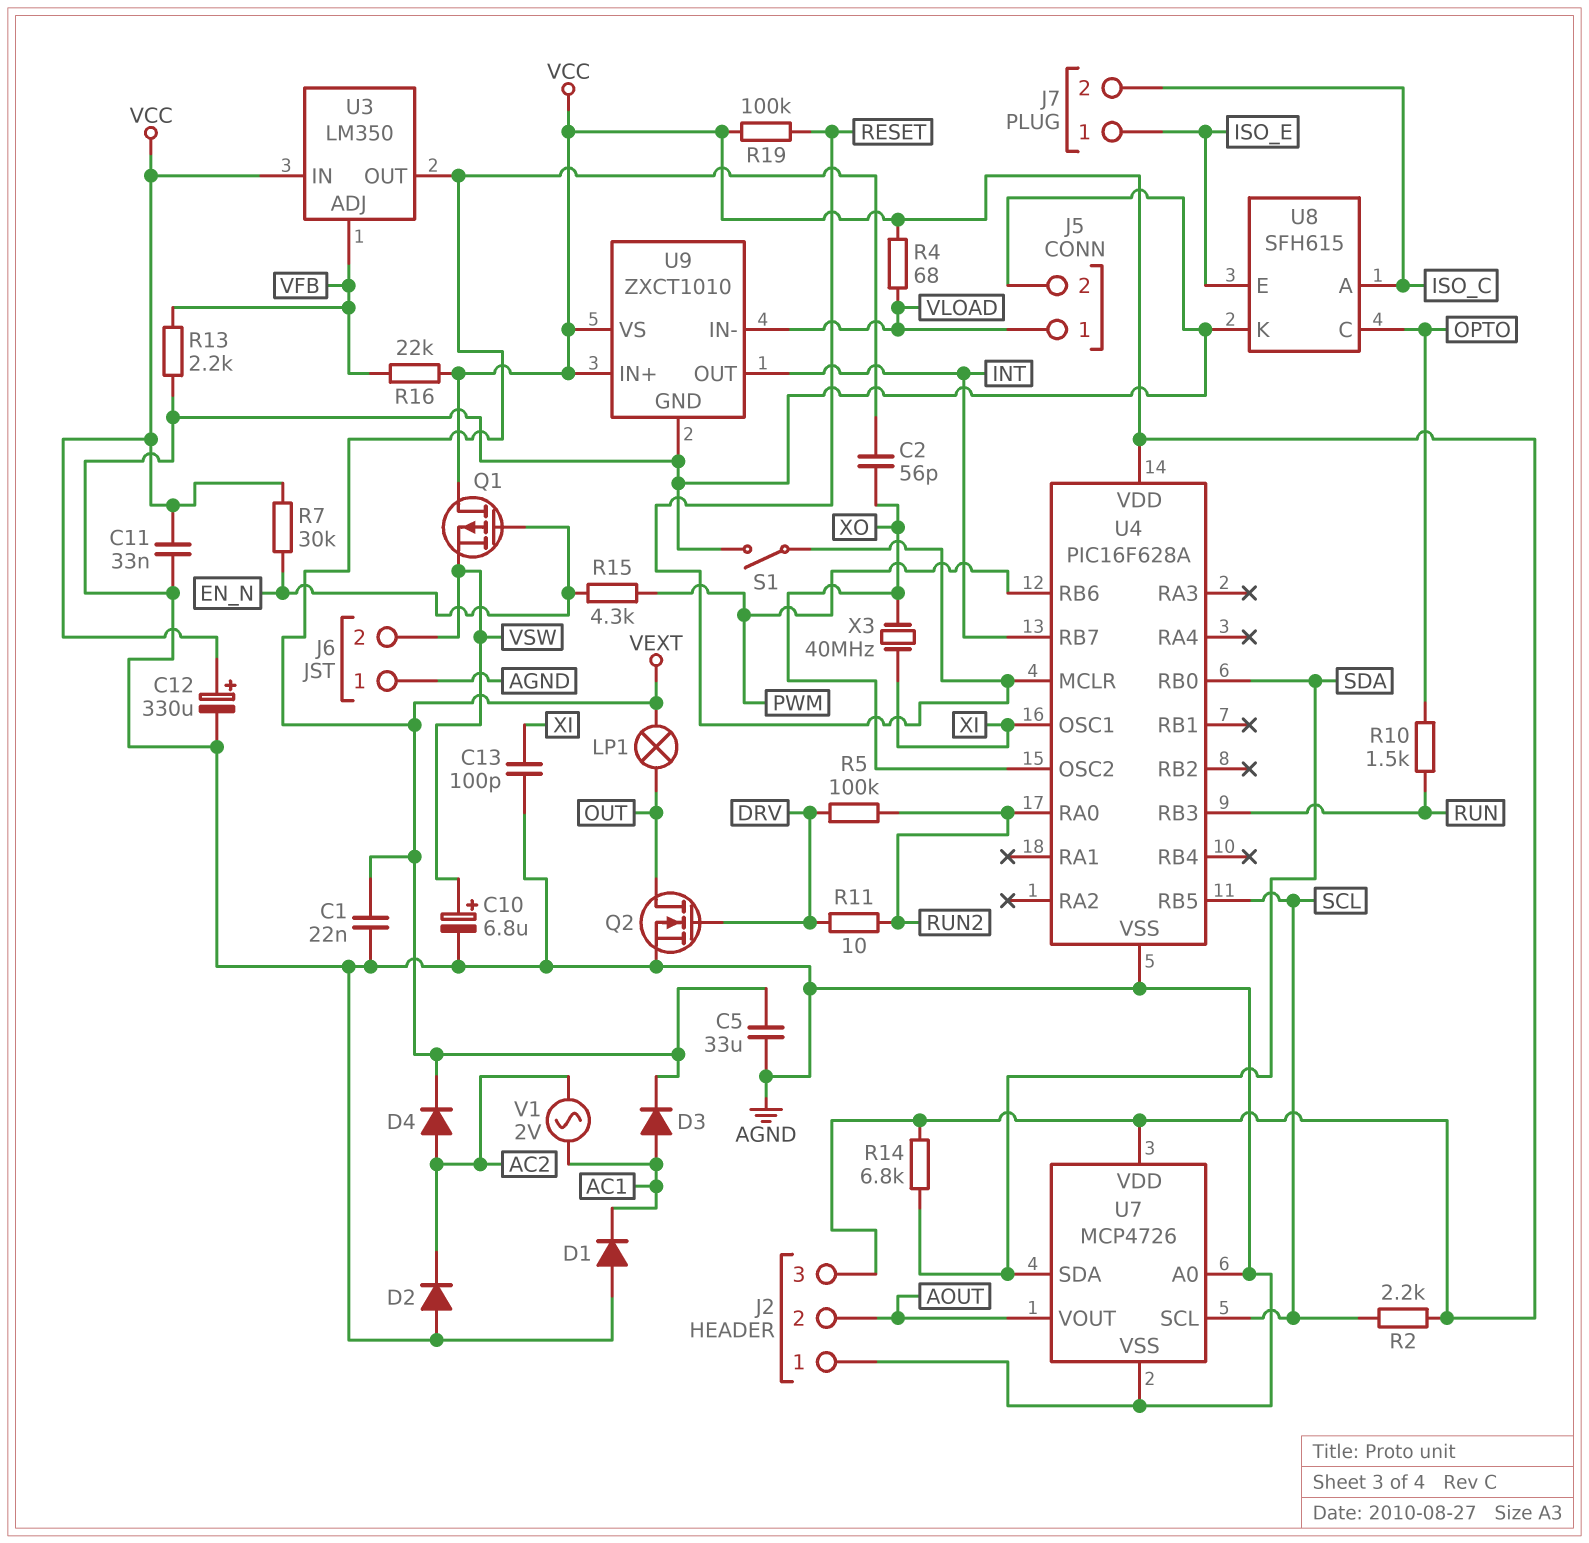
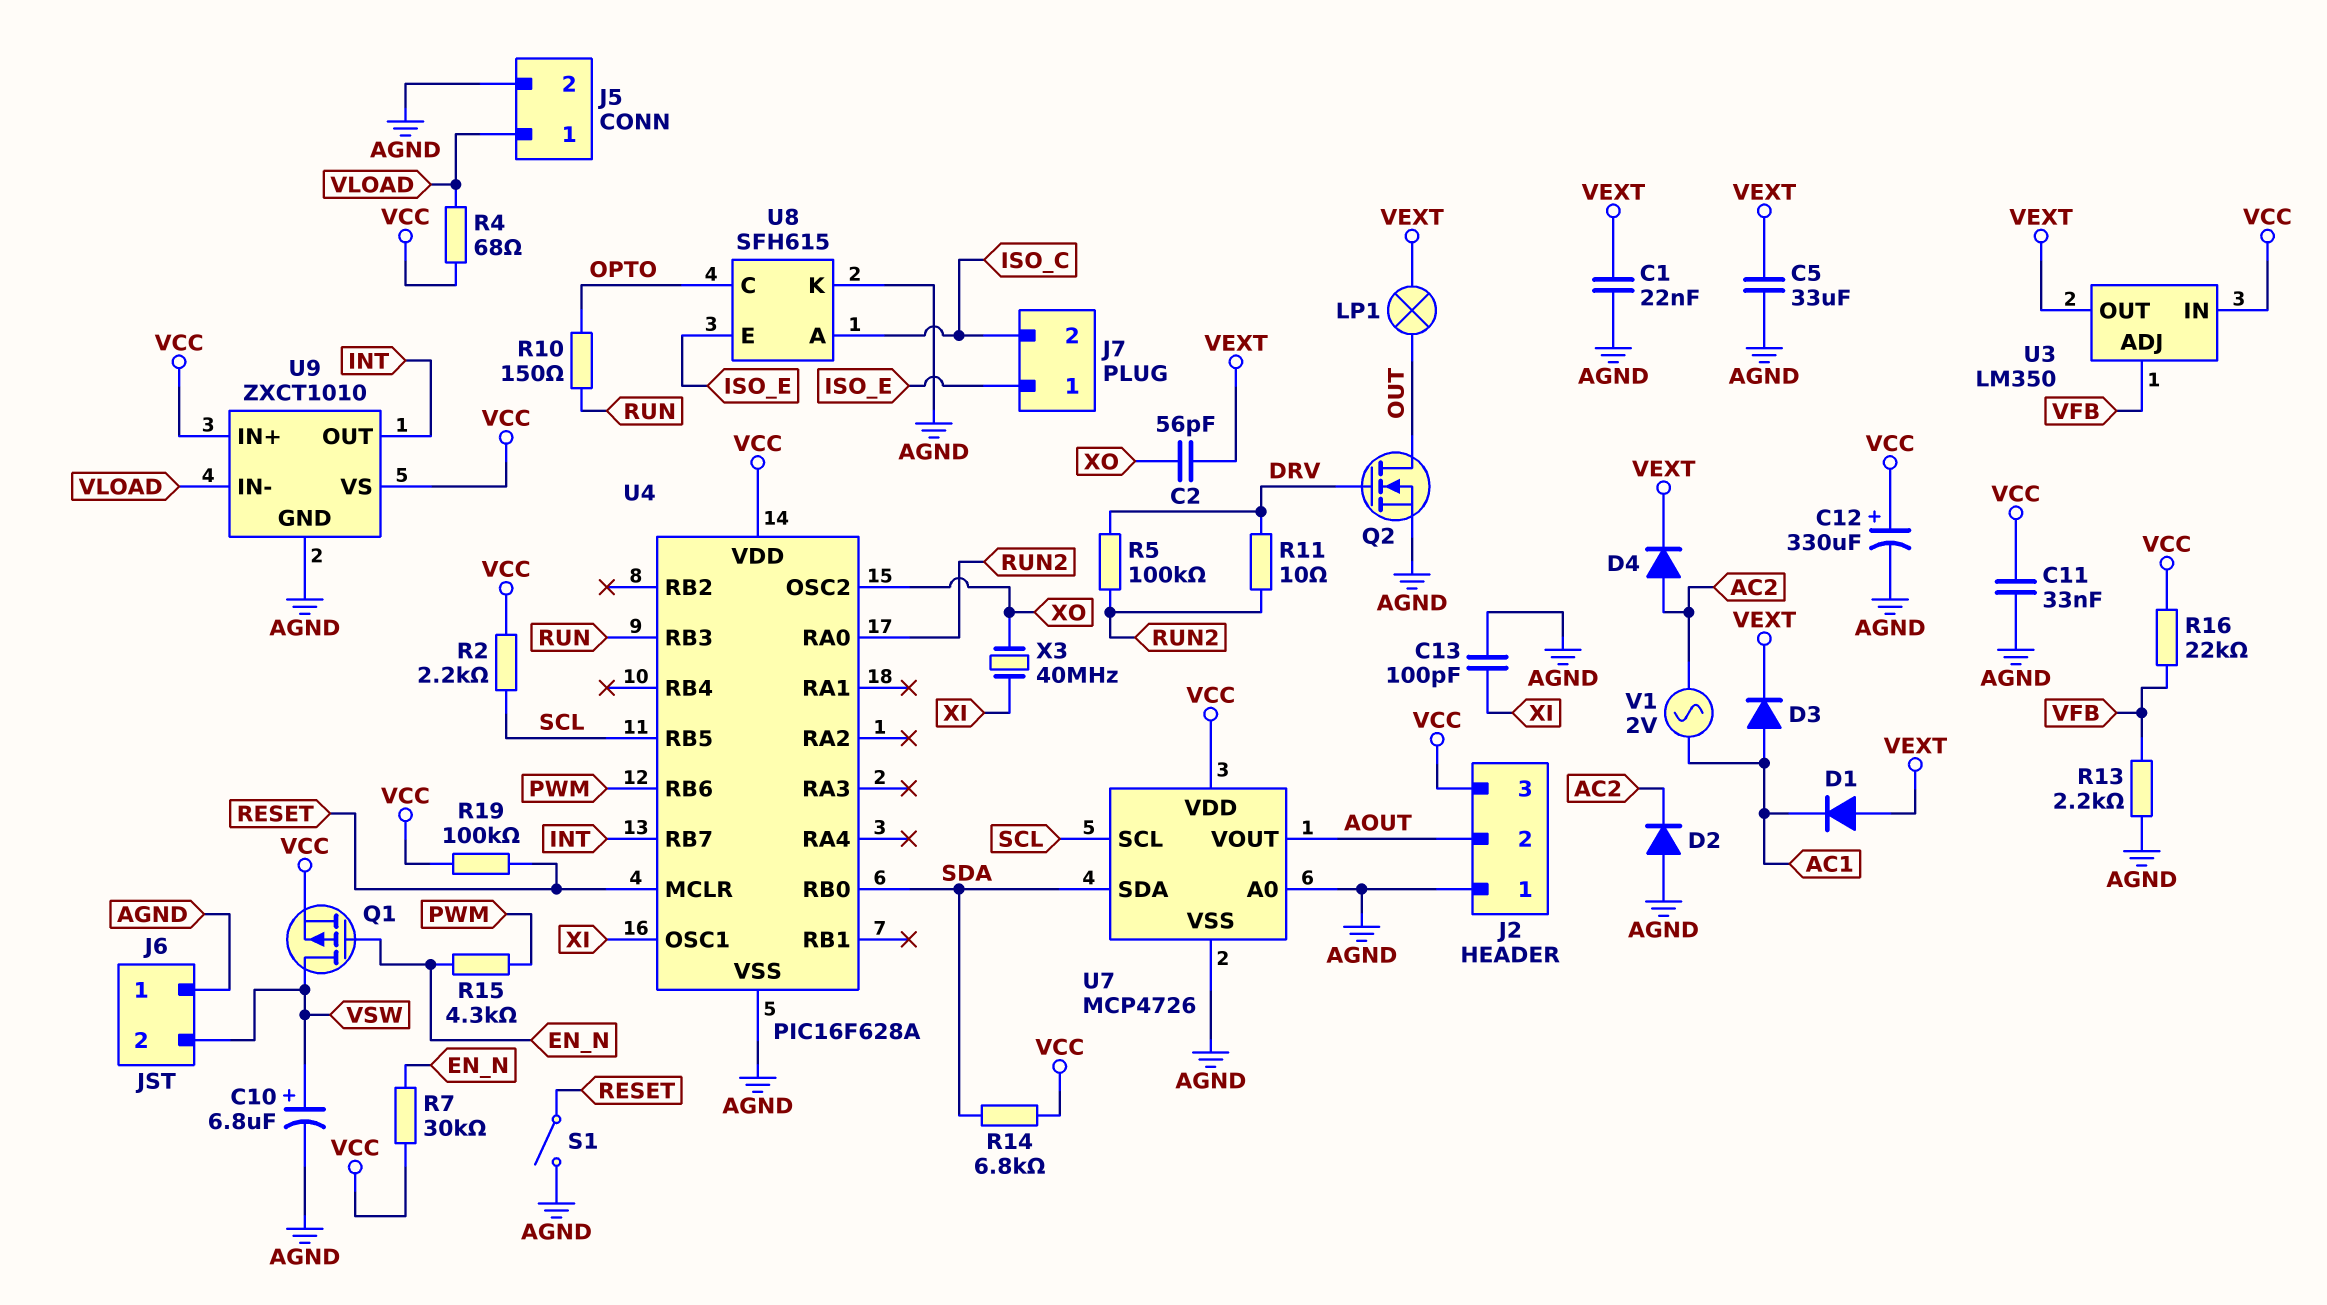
D1: diode (A AGND, K AC1) -> diode (A VEXT, K AC1)
Q1: PMOS (G EN_N, D VCC, S VSW) -> PMOS (G EN_N, D VSW, S VCC)
R10: 1.5k (OPTO, RUN) -> 150 (OPTO, RUN)

